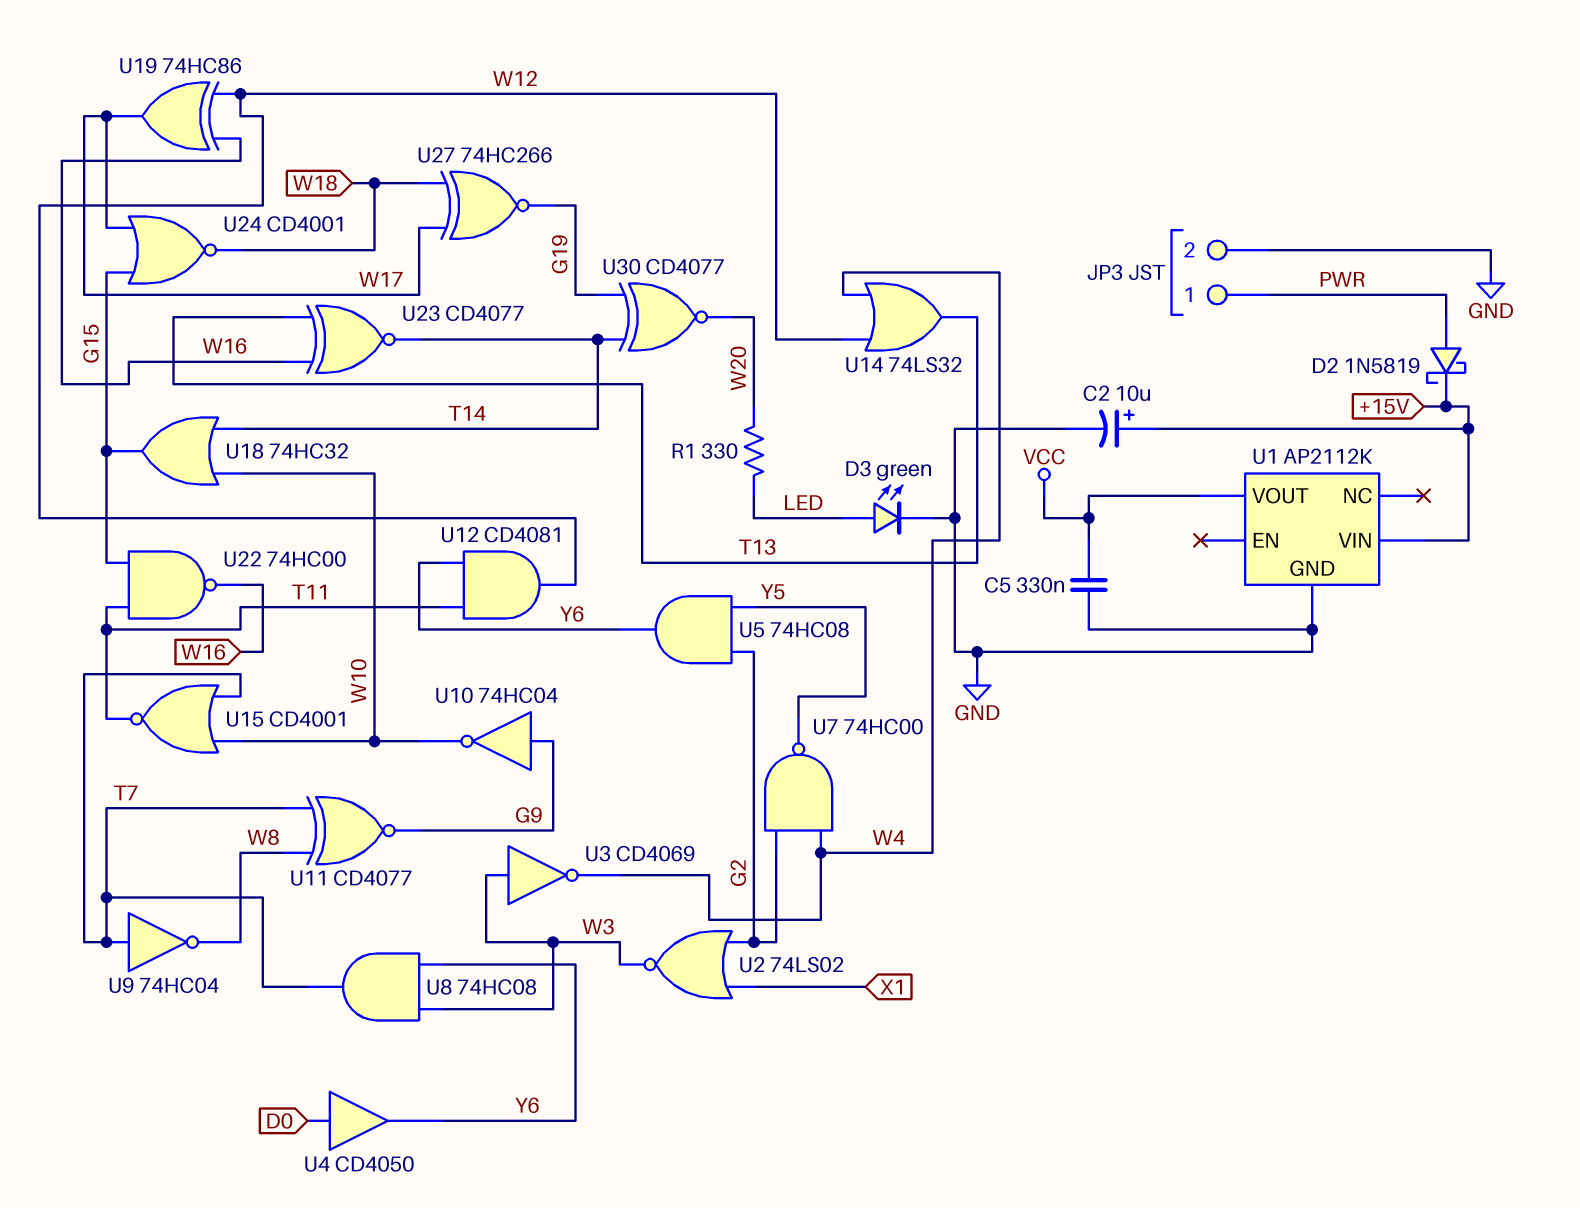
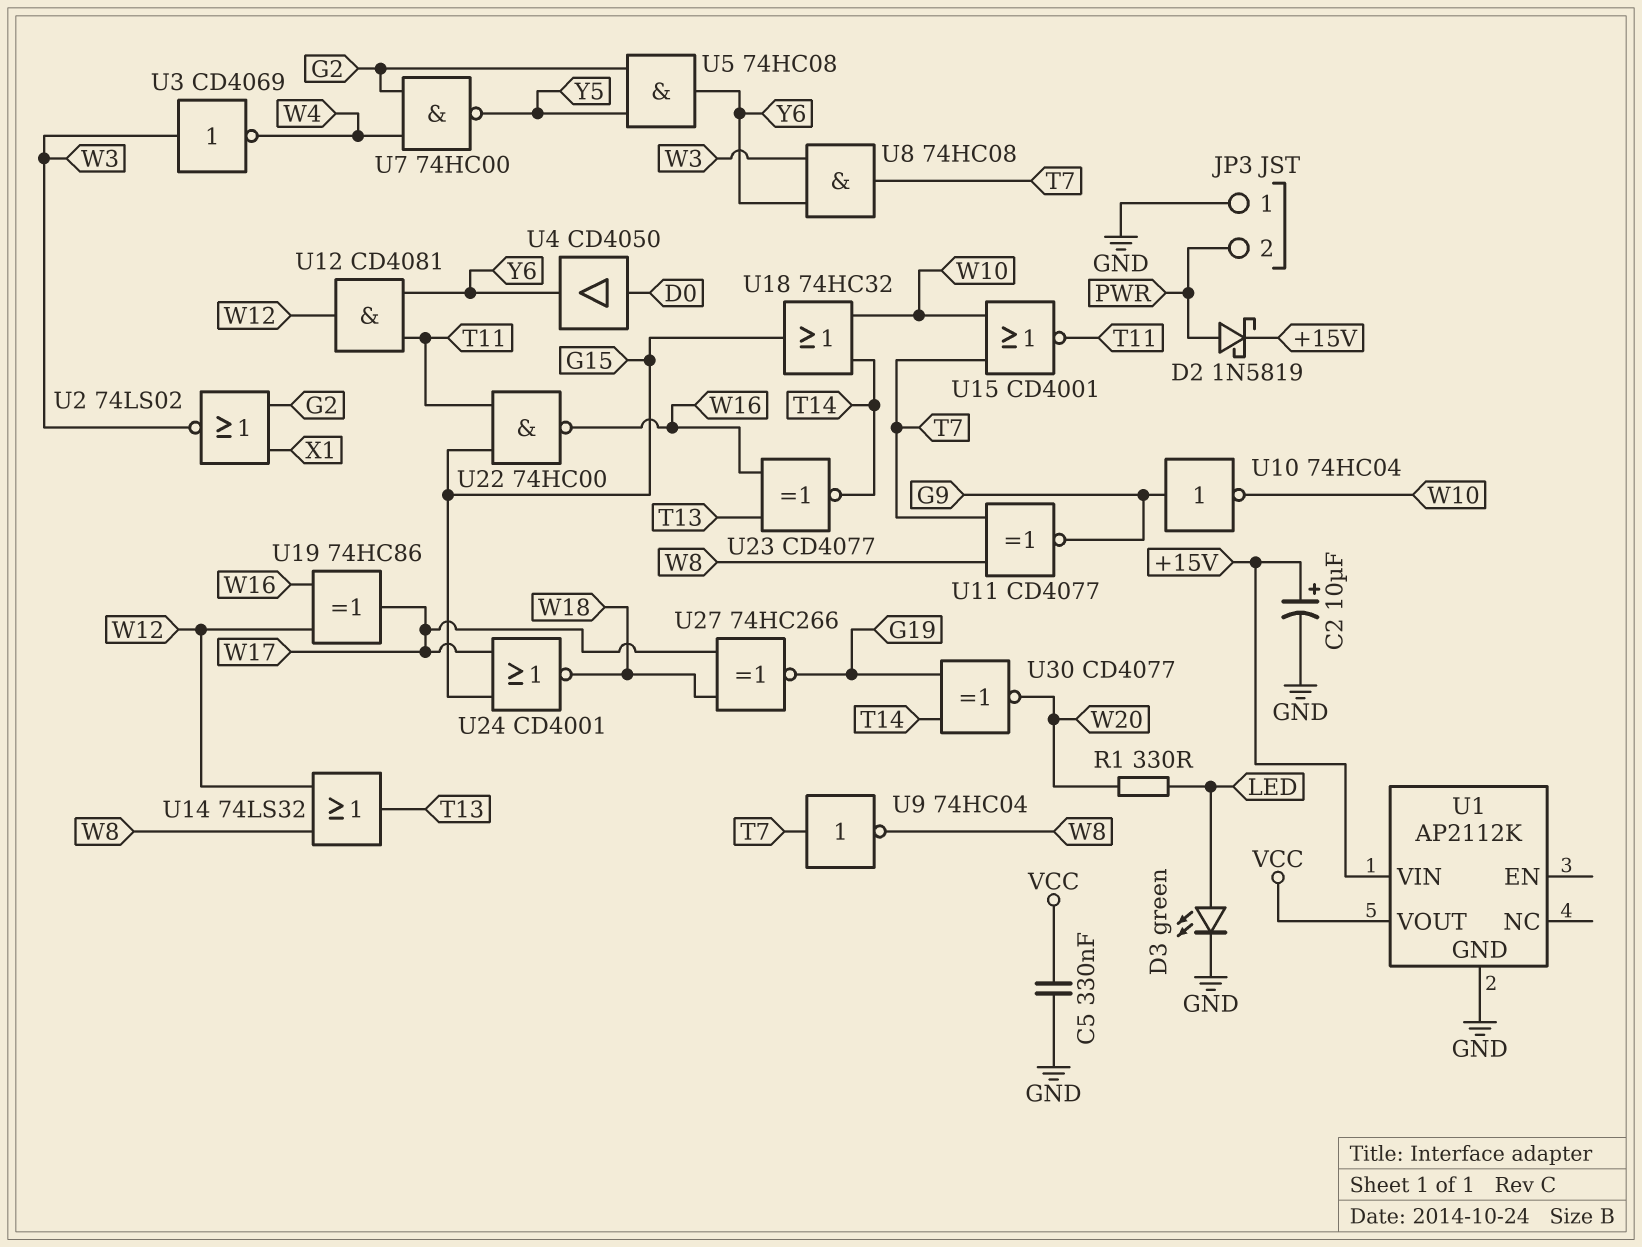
JP3 pin 1: PWR -> GND
JP3 pin 2: GND -> PWR
U14: OR 74LS32 (in W4, in W12, out T13) -> OR 74LS32 (in W8, in W12, out T13)

